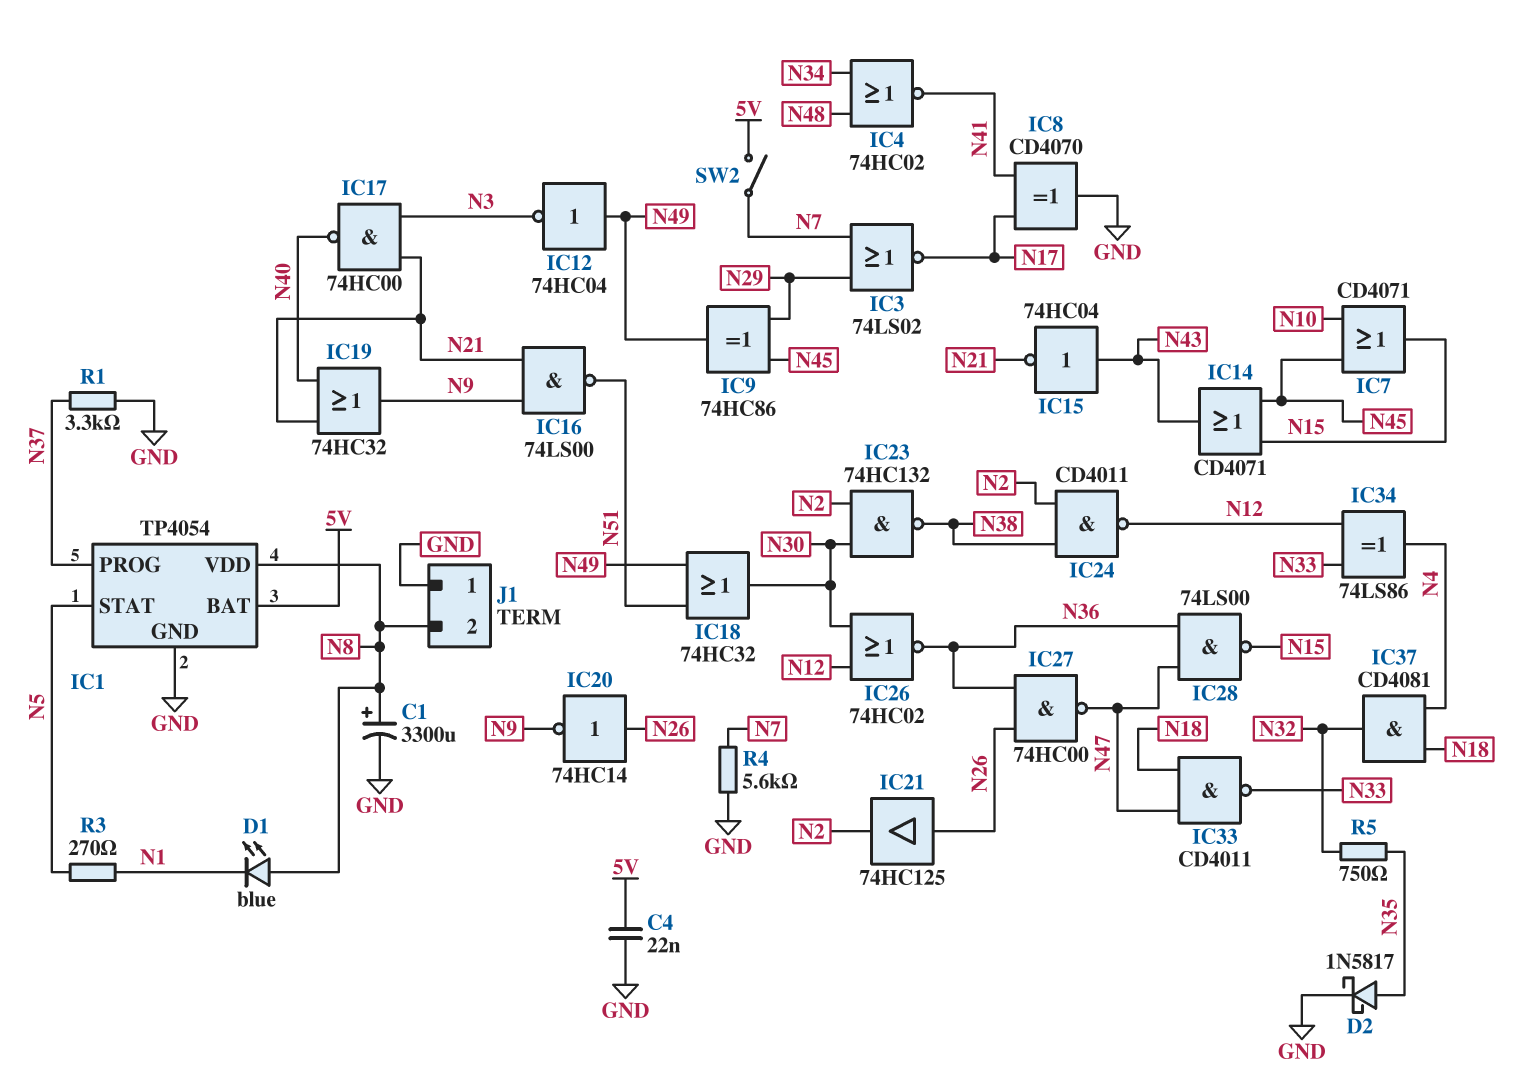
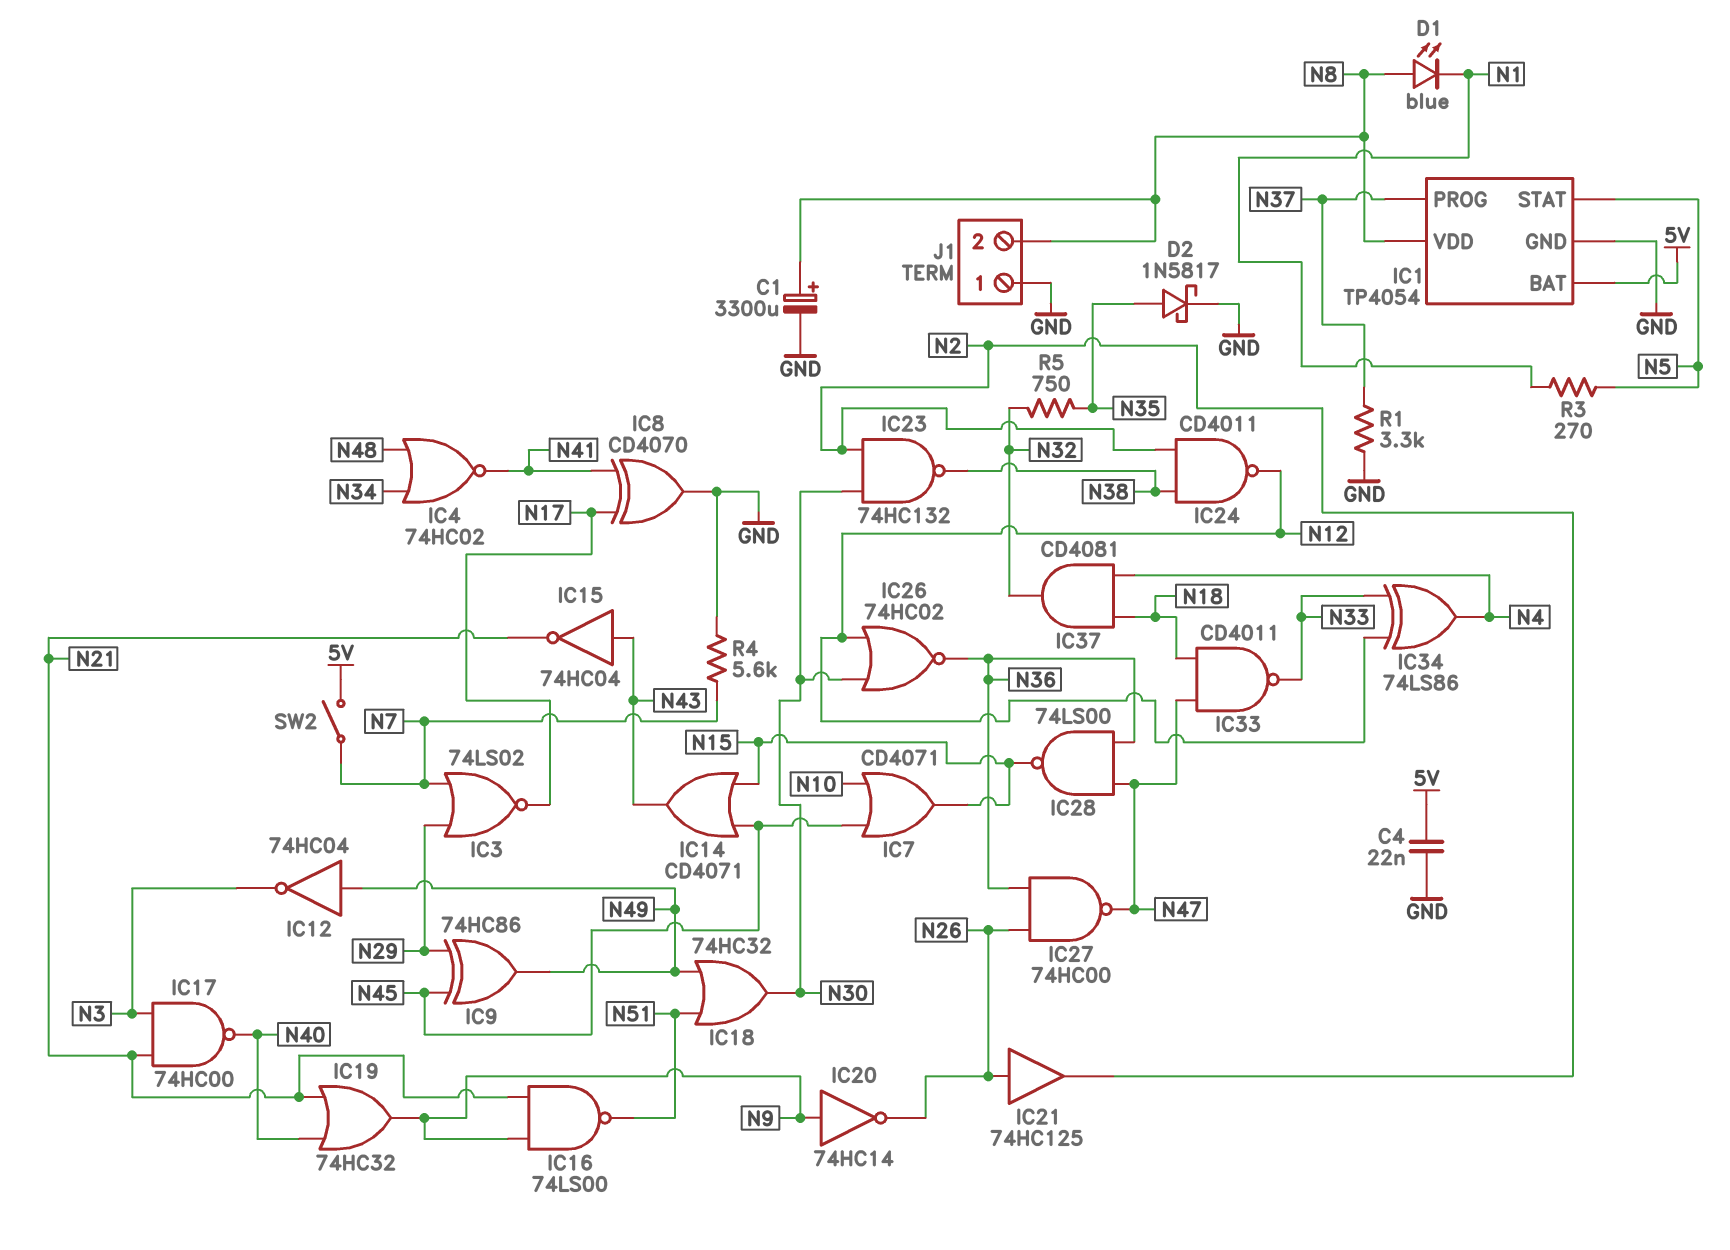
IC20: NOT 74HC14 (in N26, out N9) -> NOT 74HC14 (in N9, out N26)

